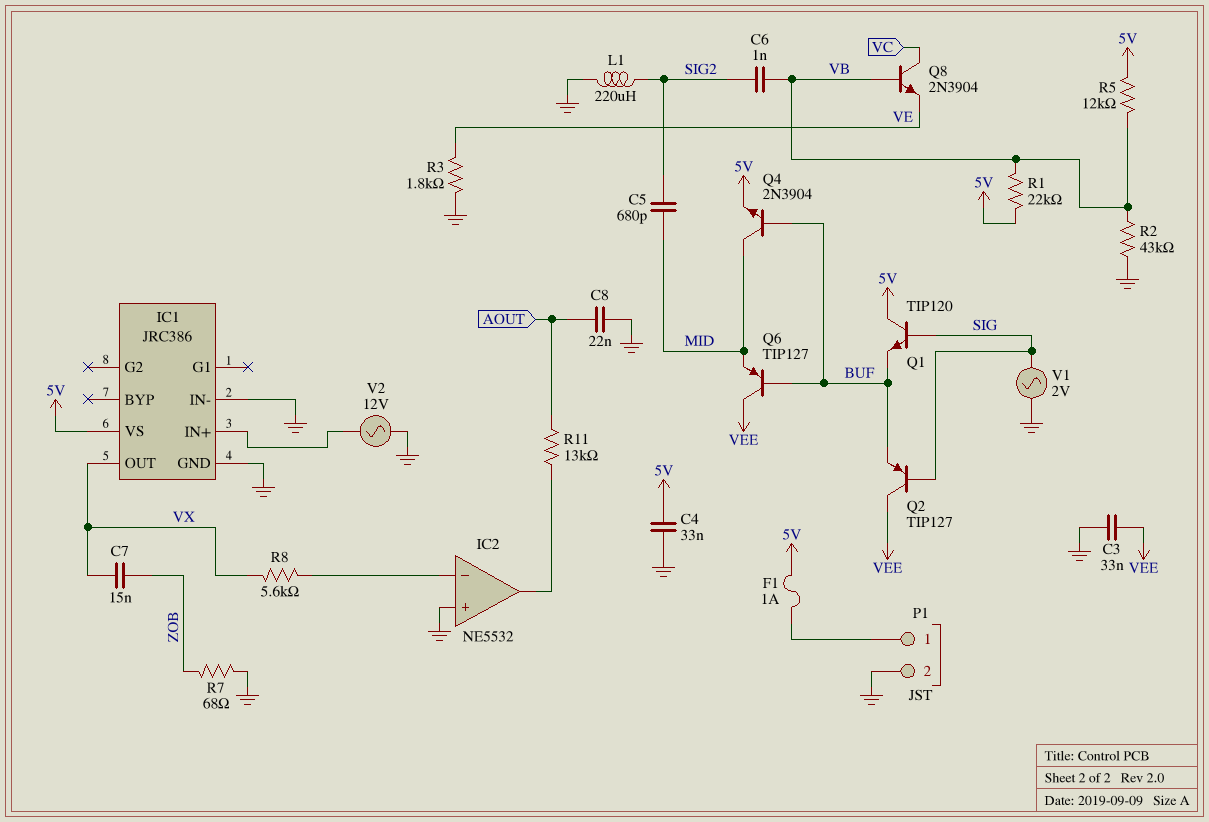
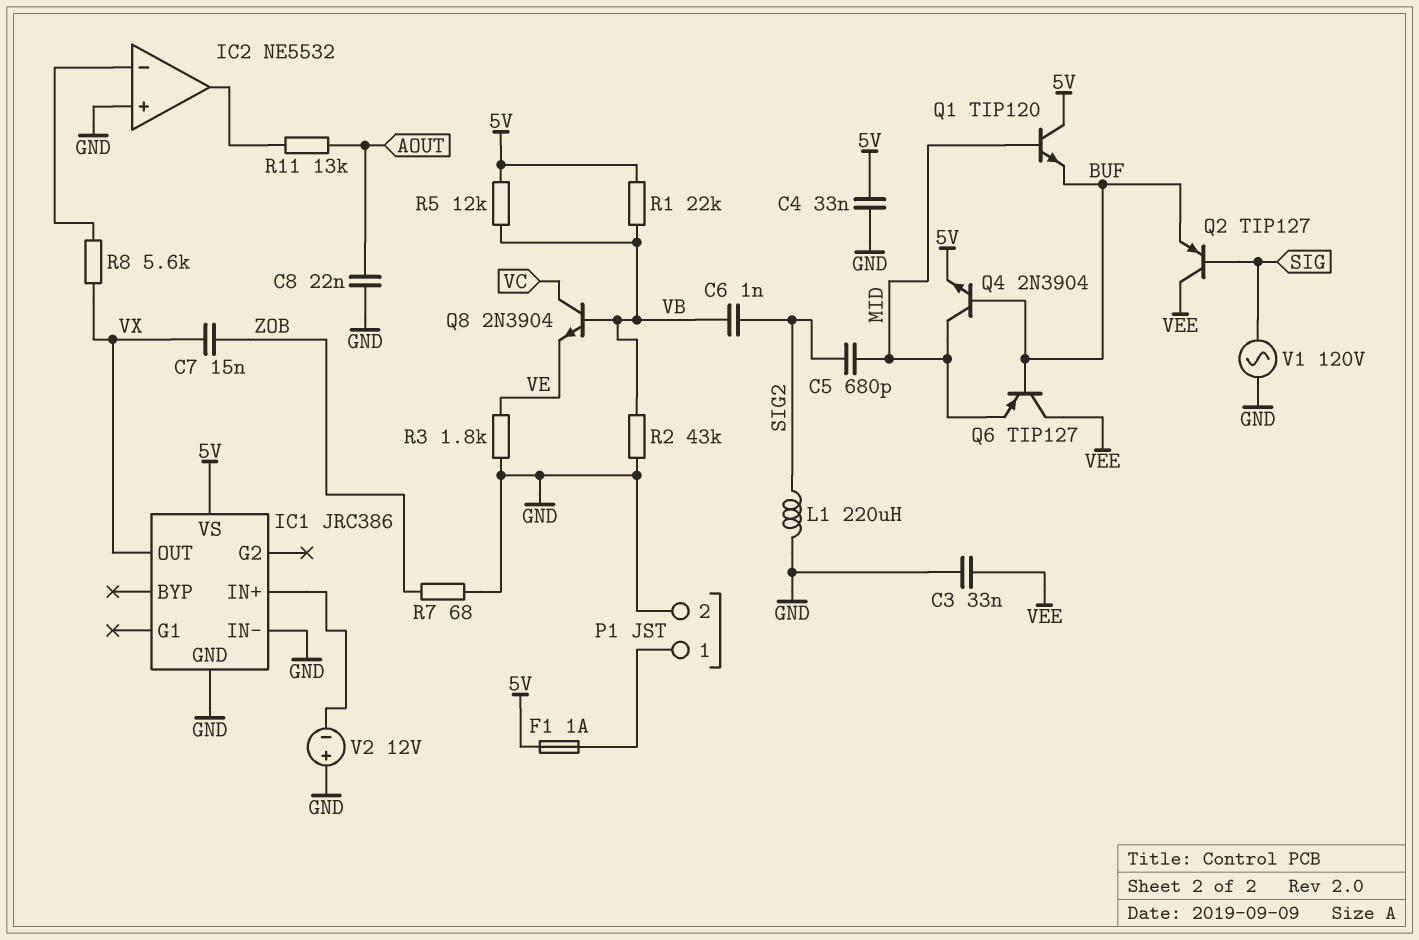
Q1: NPN TIP120 (B SIG, C 5V, E BUF) -> NPN TIP120 (B MID, C 5V, E BUF)
V1: AC 2V (GND, SIG) -> AC 120V (GND, SIG)
V2: AC 12V (GND, IC1/IN+) -> 12V (plus GND, minus IC1/IN+)

